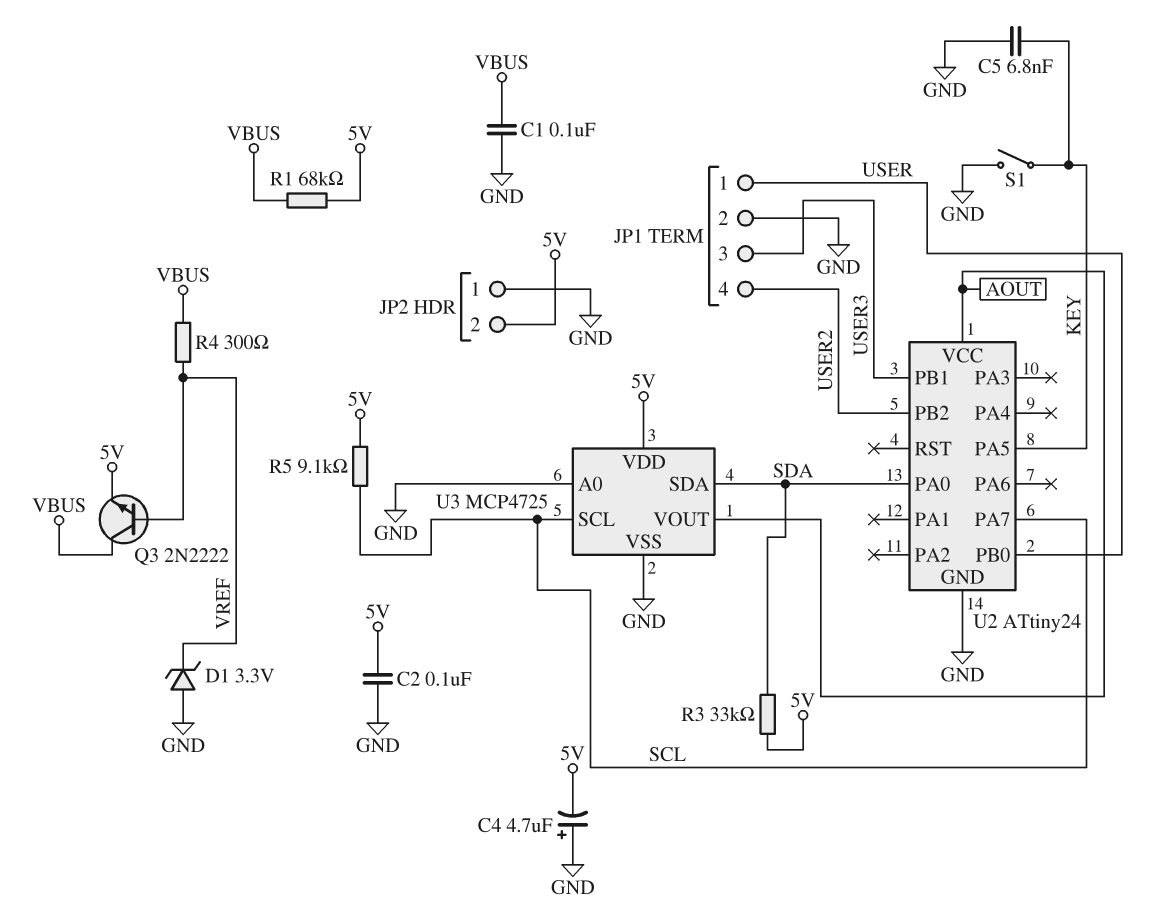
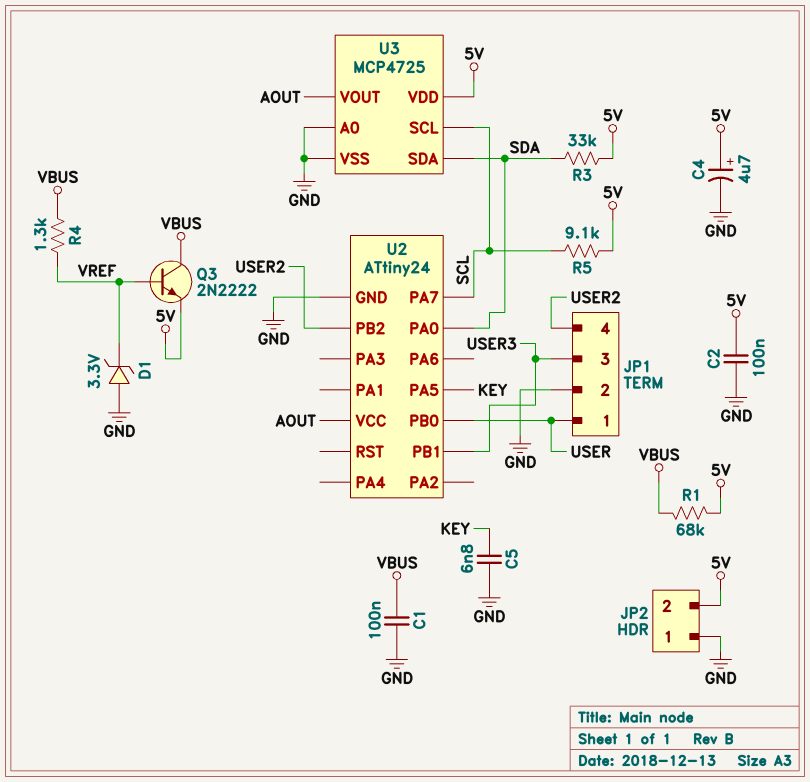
C4: 4.7uF (plus GND, minus 5V) -> 4.7uF (plus 5V, minus GND)
R4: 300 (VBUS, VREF) -> 1.3k (VBUS, VREF)
S1: switch (GND, KEY) -> none

